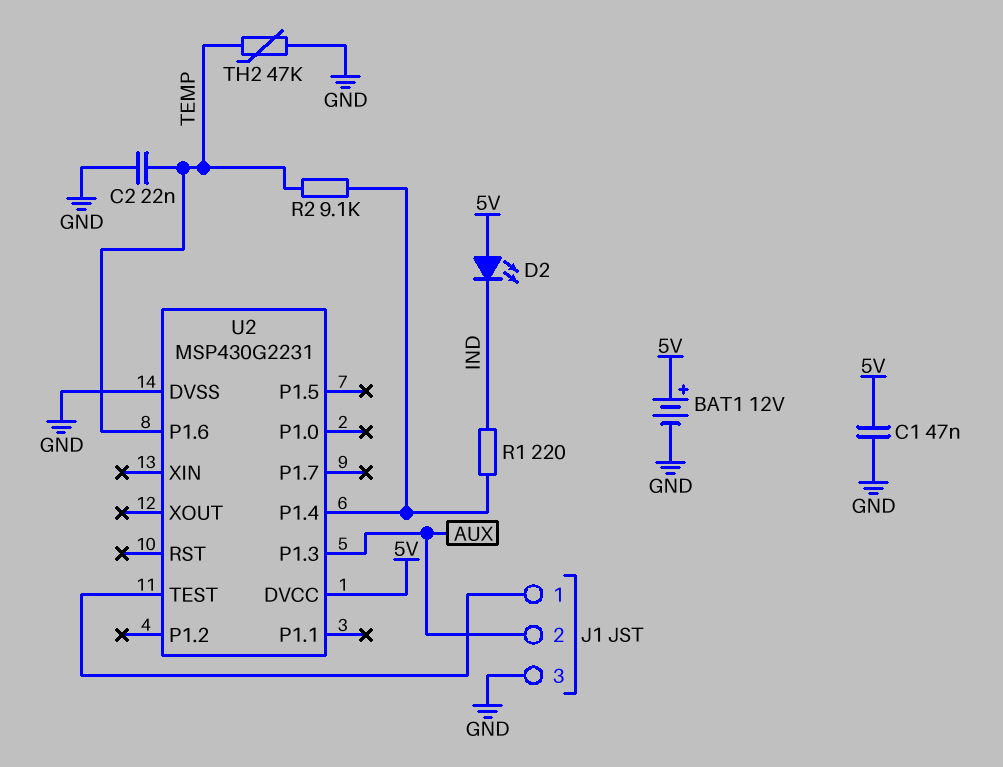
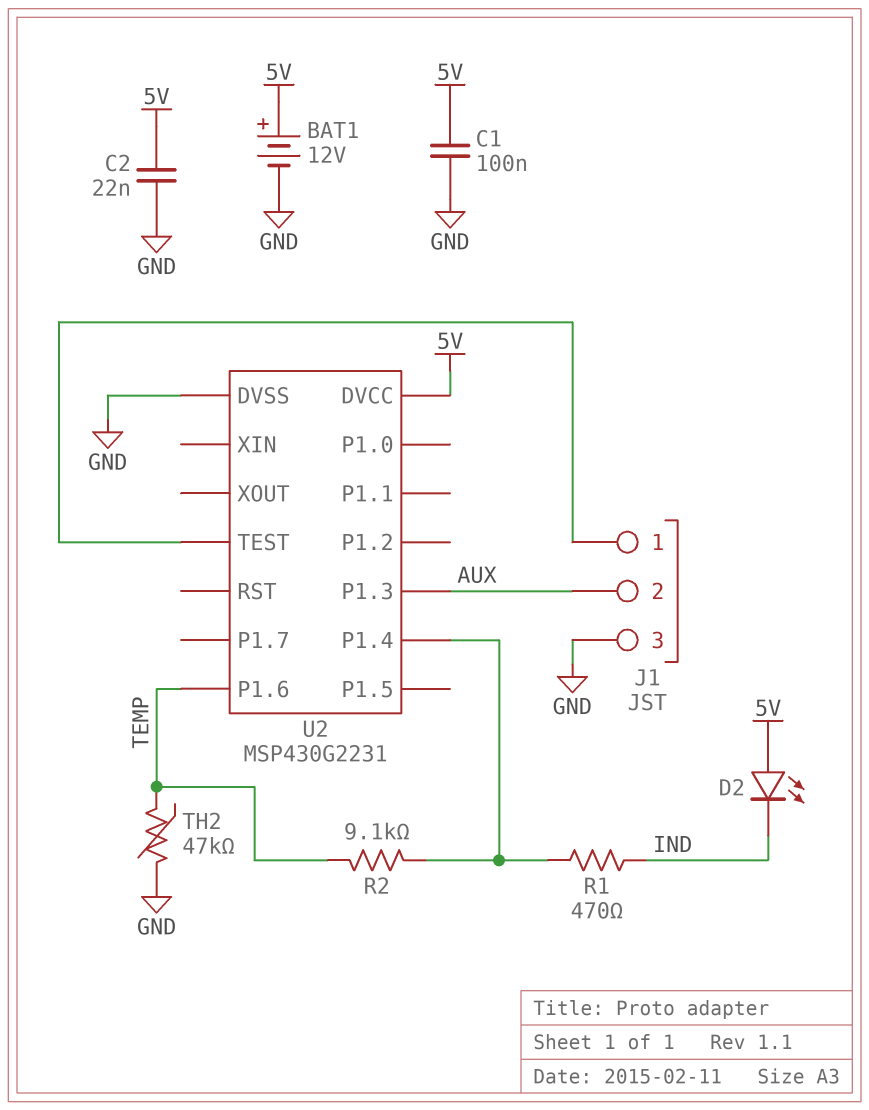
C1: 47nF (5V, GND) -> 100nF (5V, GND)
C2: 22nF (GND, TEMP) -> 22nF (5V, GND)
R1: 220 (IND, U2/P1.4) -> 470 (IND, U2/P1.4)

